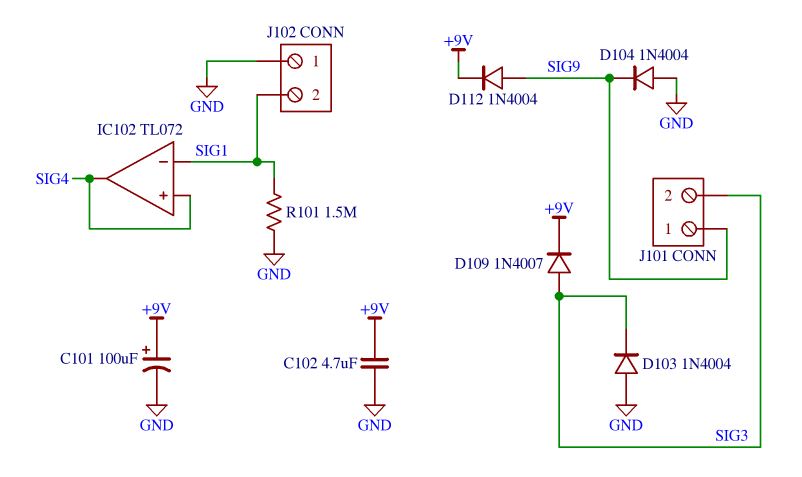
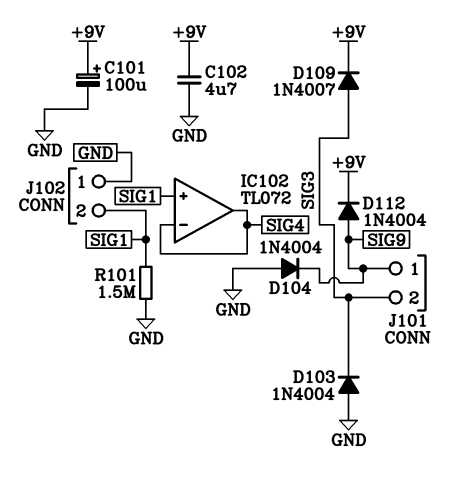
IC102 pin in+: SIG4 -> SIG1
IC102 pin in-: SIG1 -> SIG4

